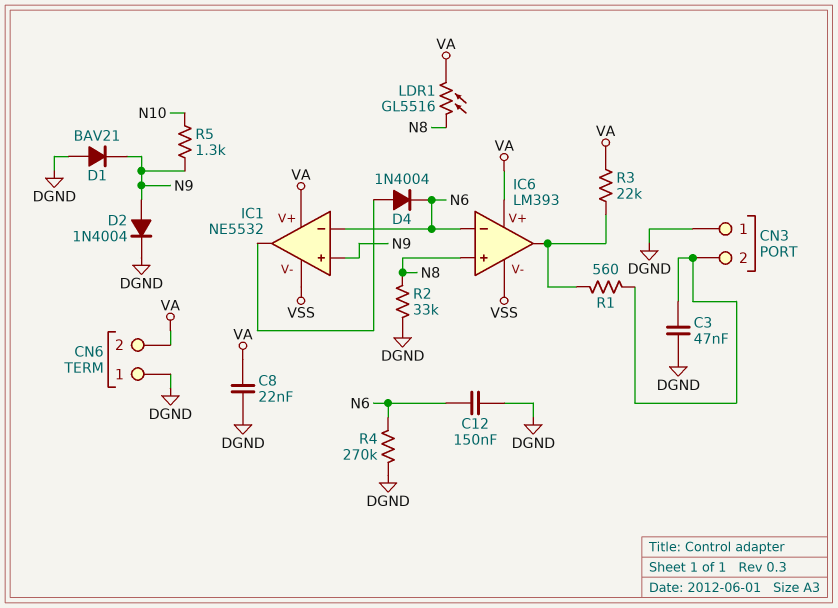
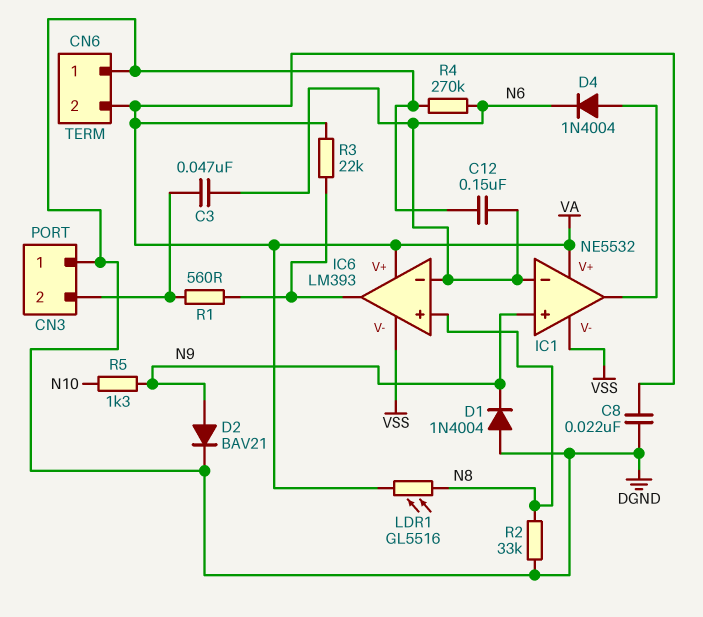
C3: 47nF (CN3/2, DGND) -> 47nF (CN3/2, N6)
D1: diode BAV21 (A DGND, K N9) -> diode 1N4004 (A DGND, K N9)
D2: diode 1N4004 (A N9, K DGND) -> diode BAV21 (A N9, K DGND)

